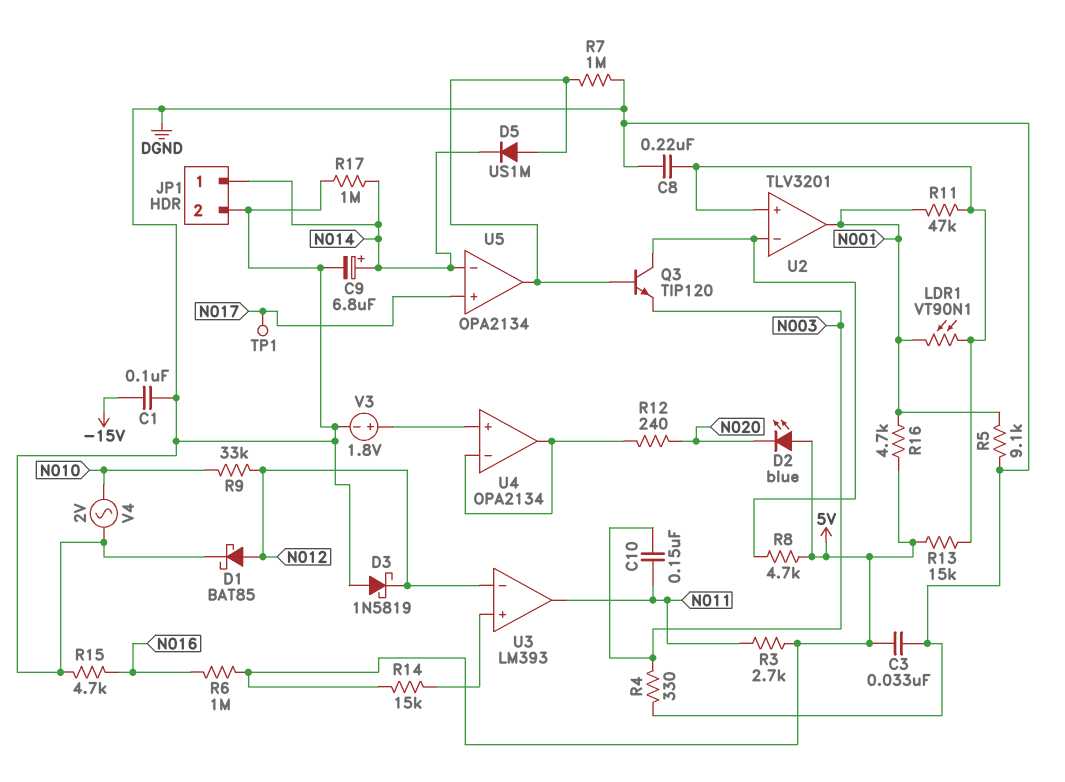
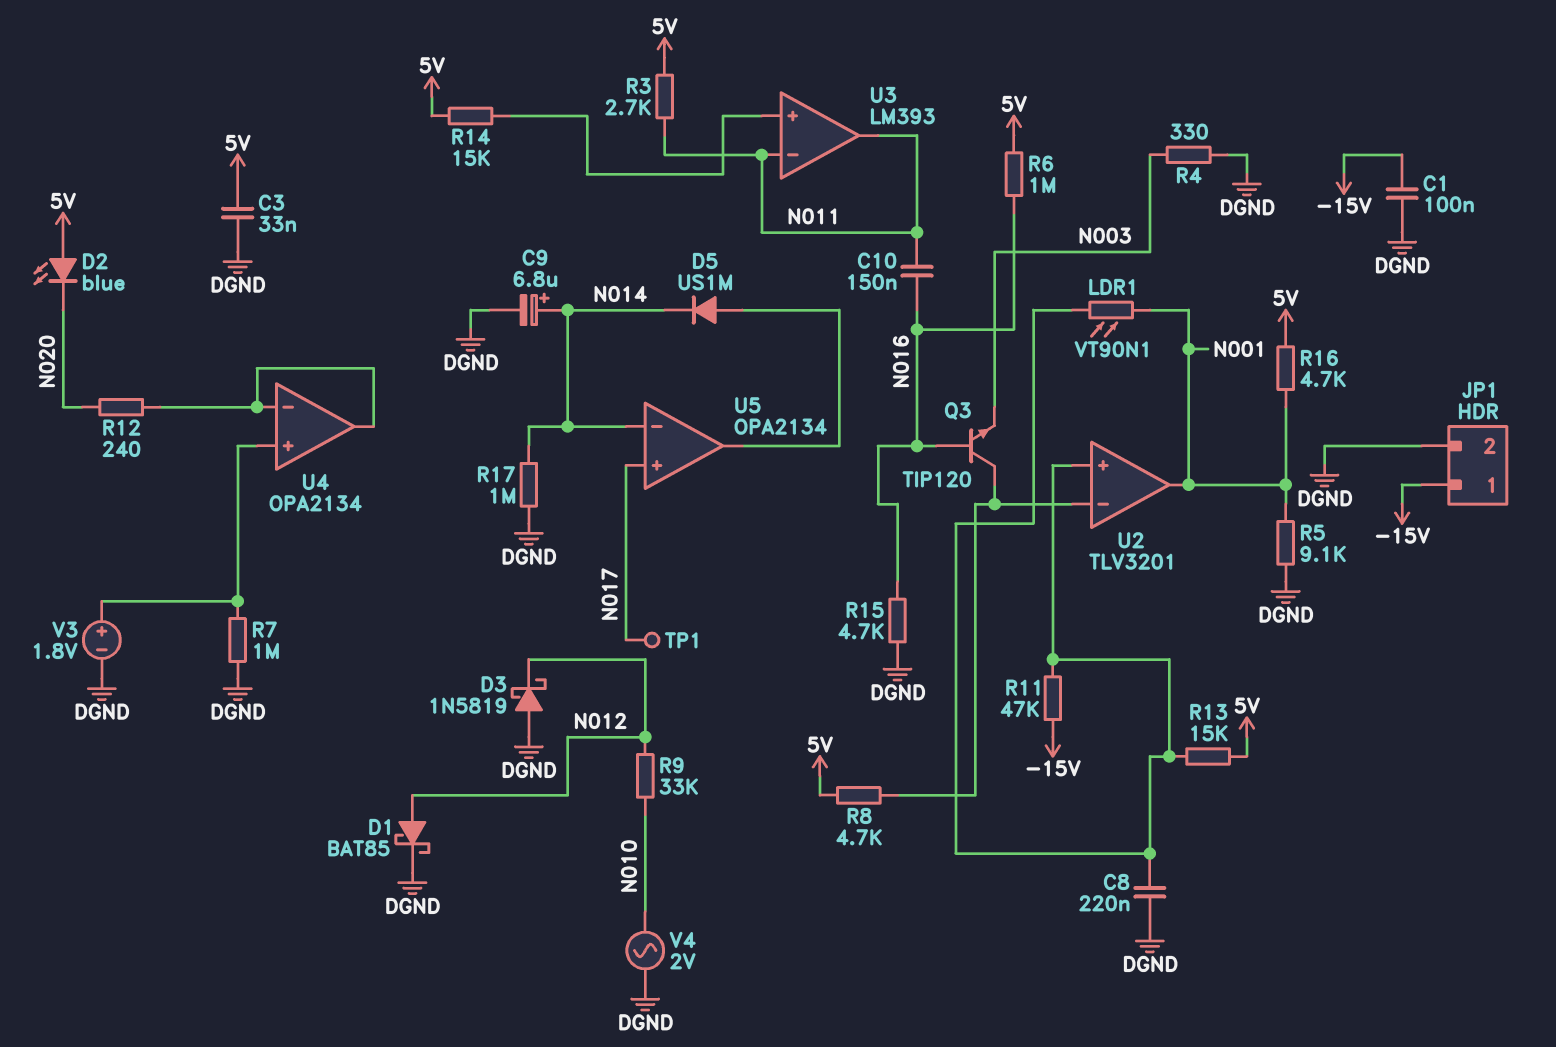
C10: 150nF (N003, N011) -> 150nF (N011, N016)
JP1 pin 1: N014 -> -15V
Q3: NPN TIP120 (B U5/out, C U2/in-, E N003) -> NPN TIP120 (B N016, C U2/in-, E N003)
R7: 1M (DGND, U5/out) -> 1M (DGND, U4/in+)
R11: 47k (N001, U2/in+) -> 47k (-15V, U2/in+)
U3 pin in-: N012 -> N011

